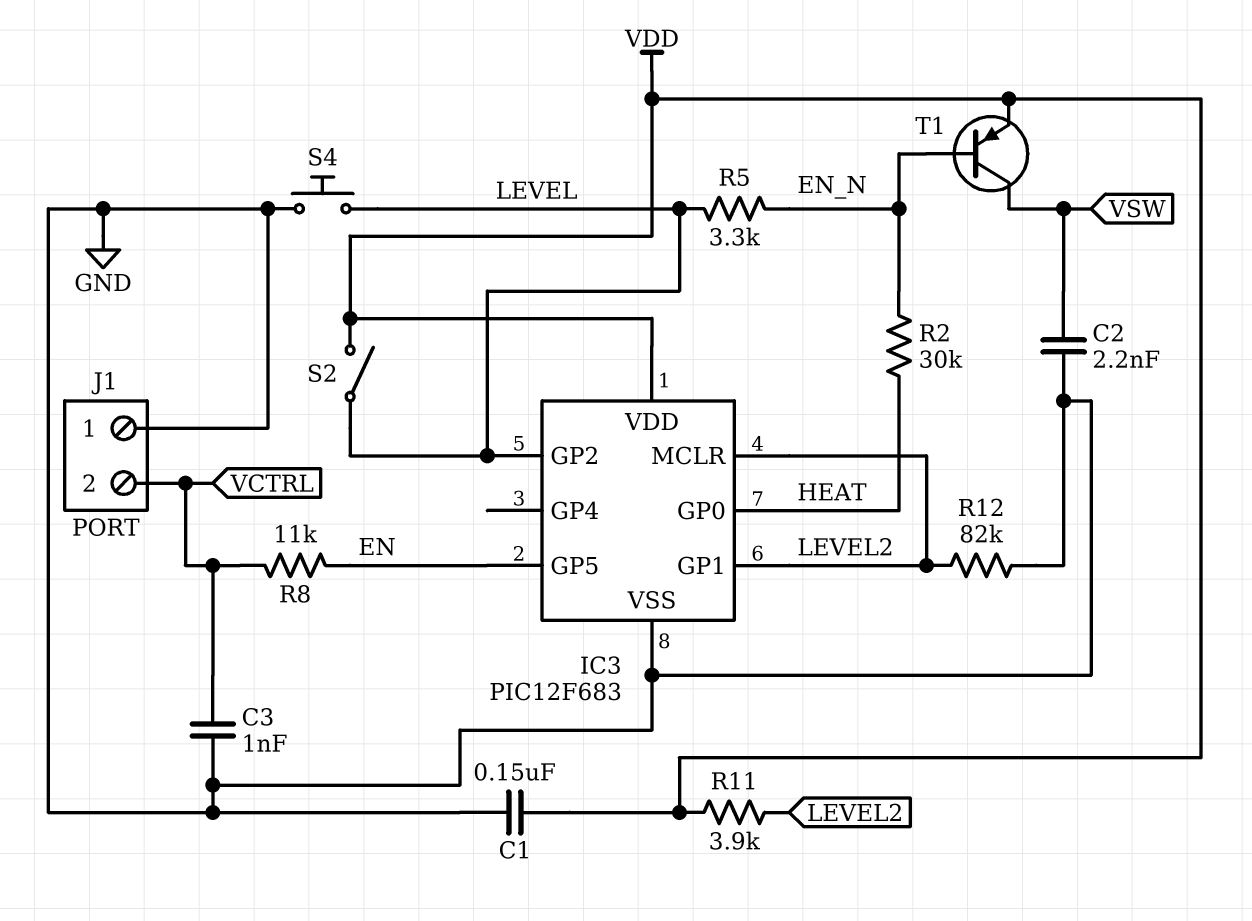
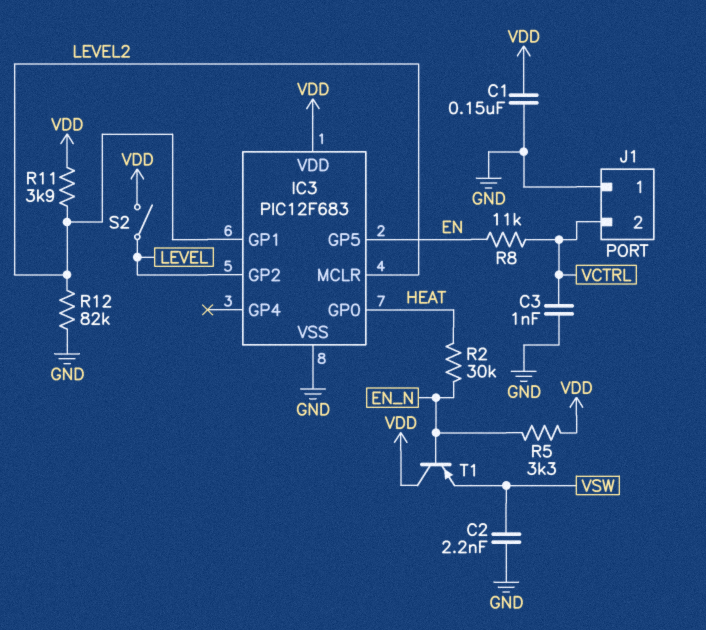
R5: 3.3k (EN_N, LEVEL) -> 3.3k (EN_N, VDD)
S4: button (GND, LEVEL) -> none
T1: PNP (B EN_N, C VSW, E VDD) -> PNP (B EN_N, C VDD, E VSW)

